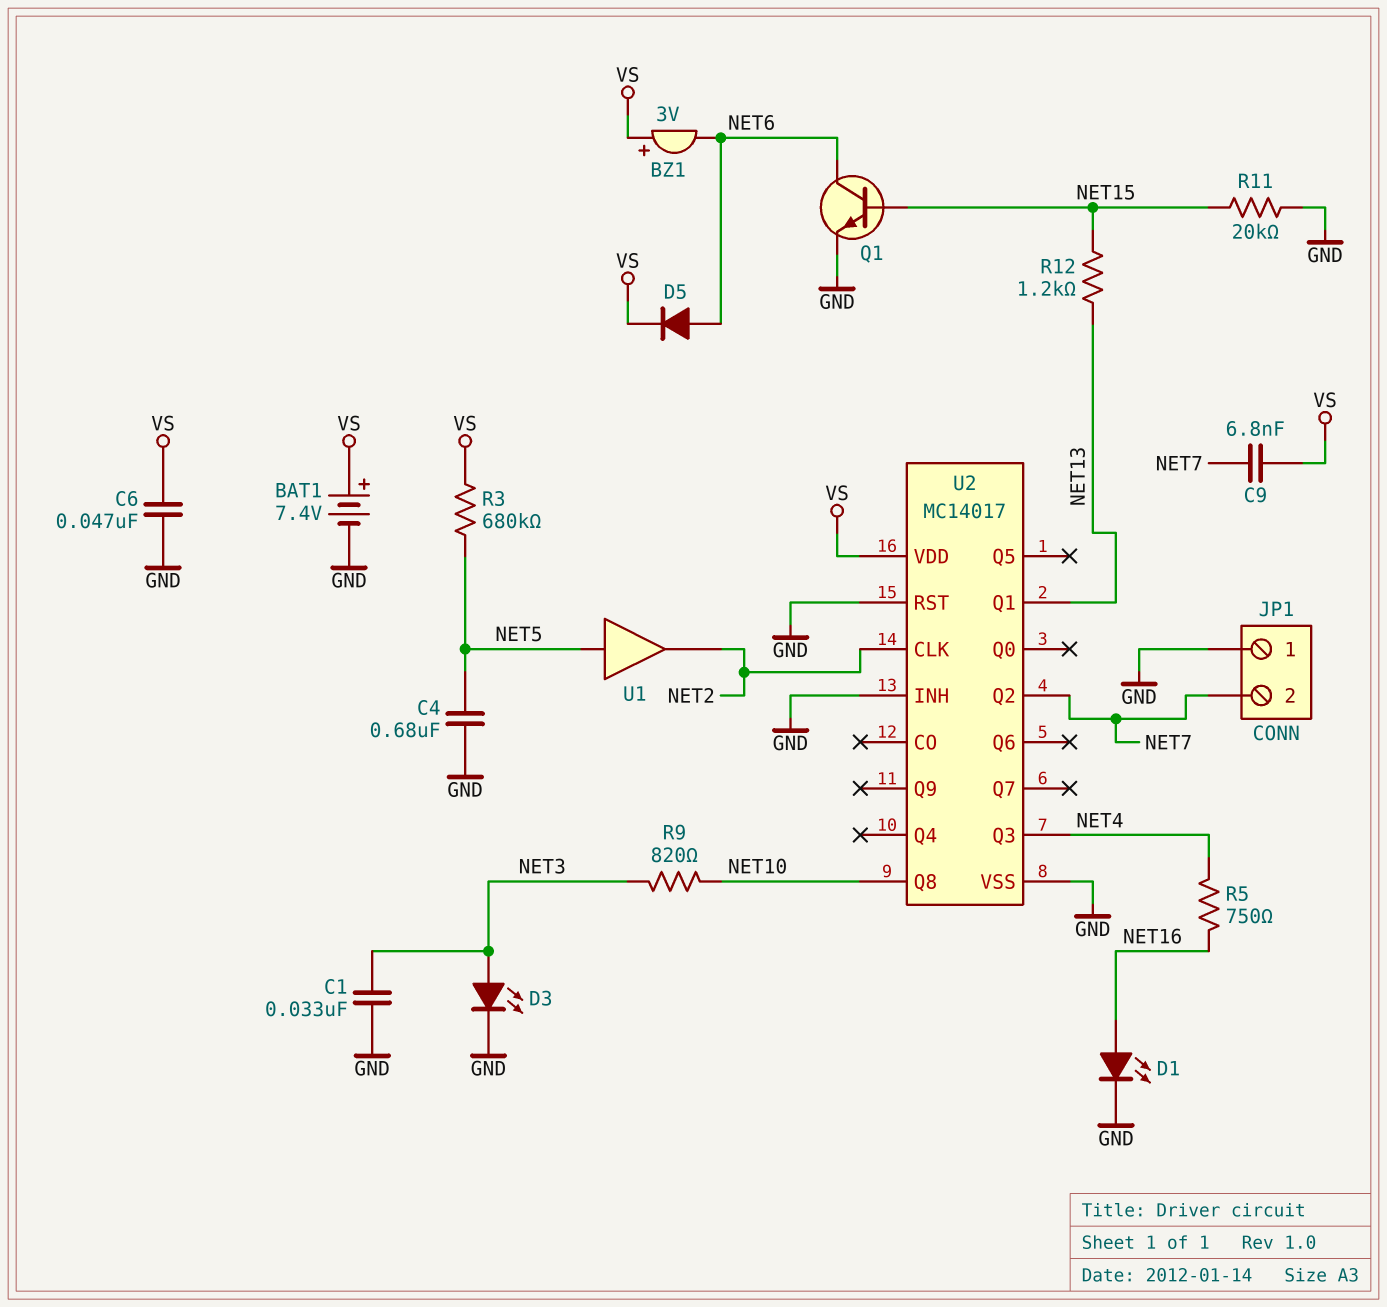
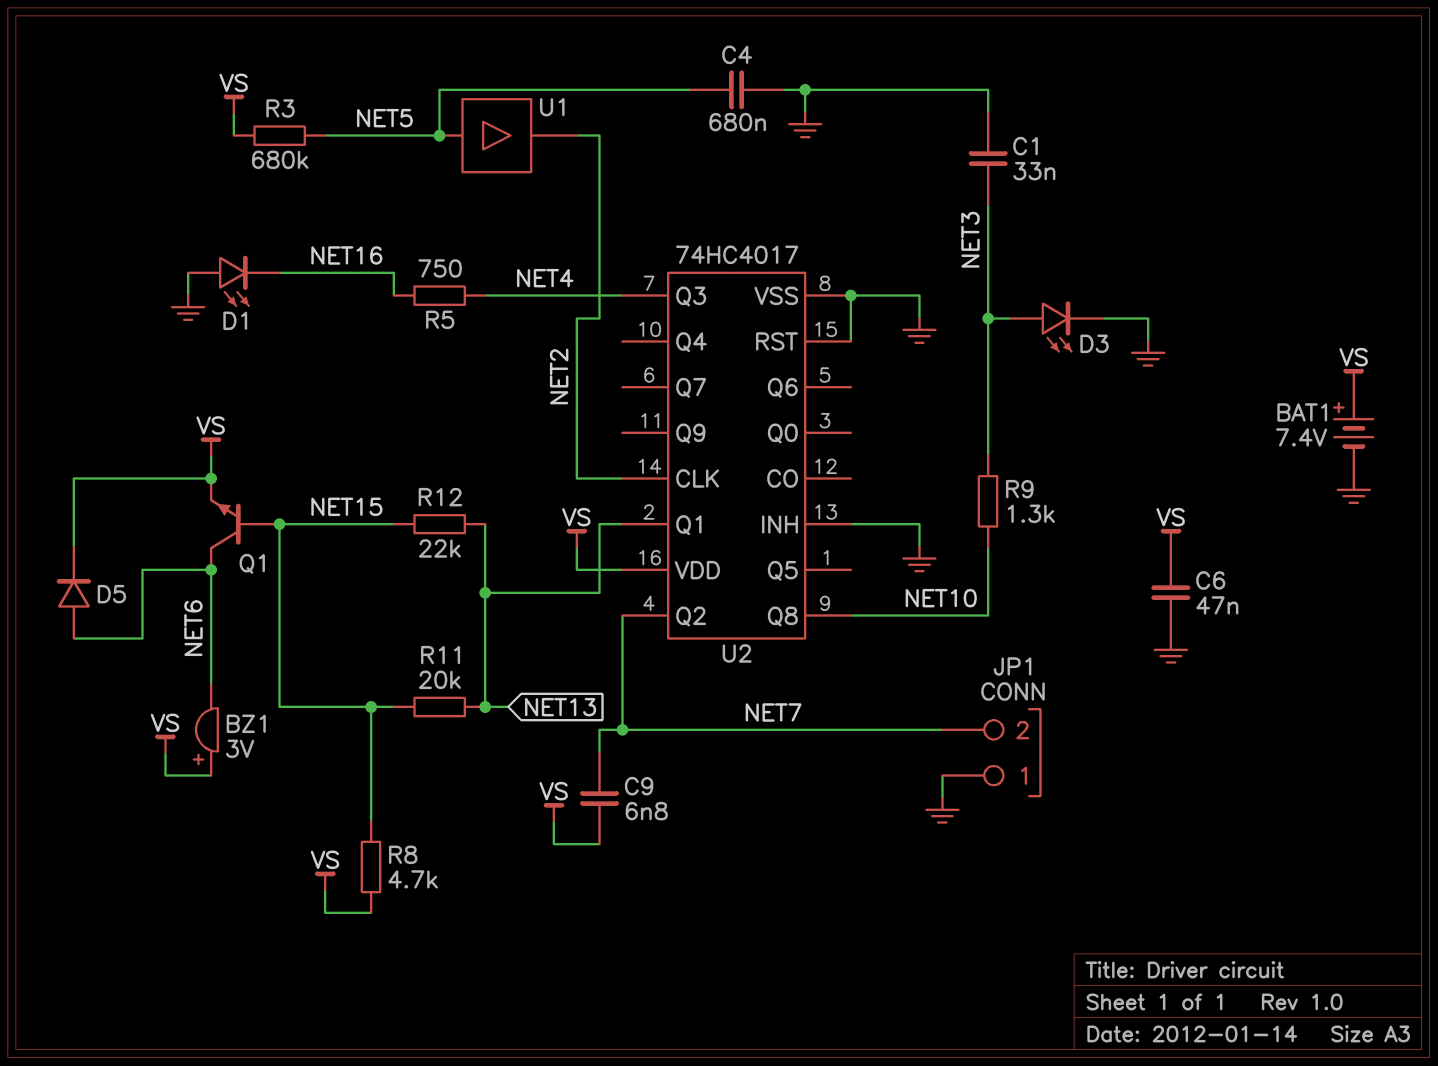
D1: LED (A NET16, K GND) -> LED (A GND, K NET16)
Q1: NPN (B NET15, C NET6, E GND) -> NPN (B NET15, C NET6, E VS)
R8: none -> 4.7k (NET15, VS)
R9: 820 (NET3, NET10) -> 1.3k (NET3, NET10)
R11: 20k (GND, NET15) -> 20k (NET13, NET15)
R12: 1.2k (NET13, NET15) -> 22k (NET13, NET15)
U2: MC14017 -> 74HC4017

